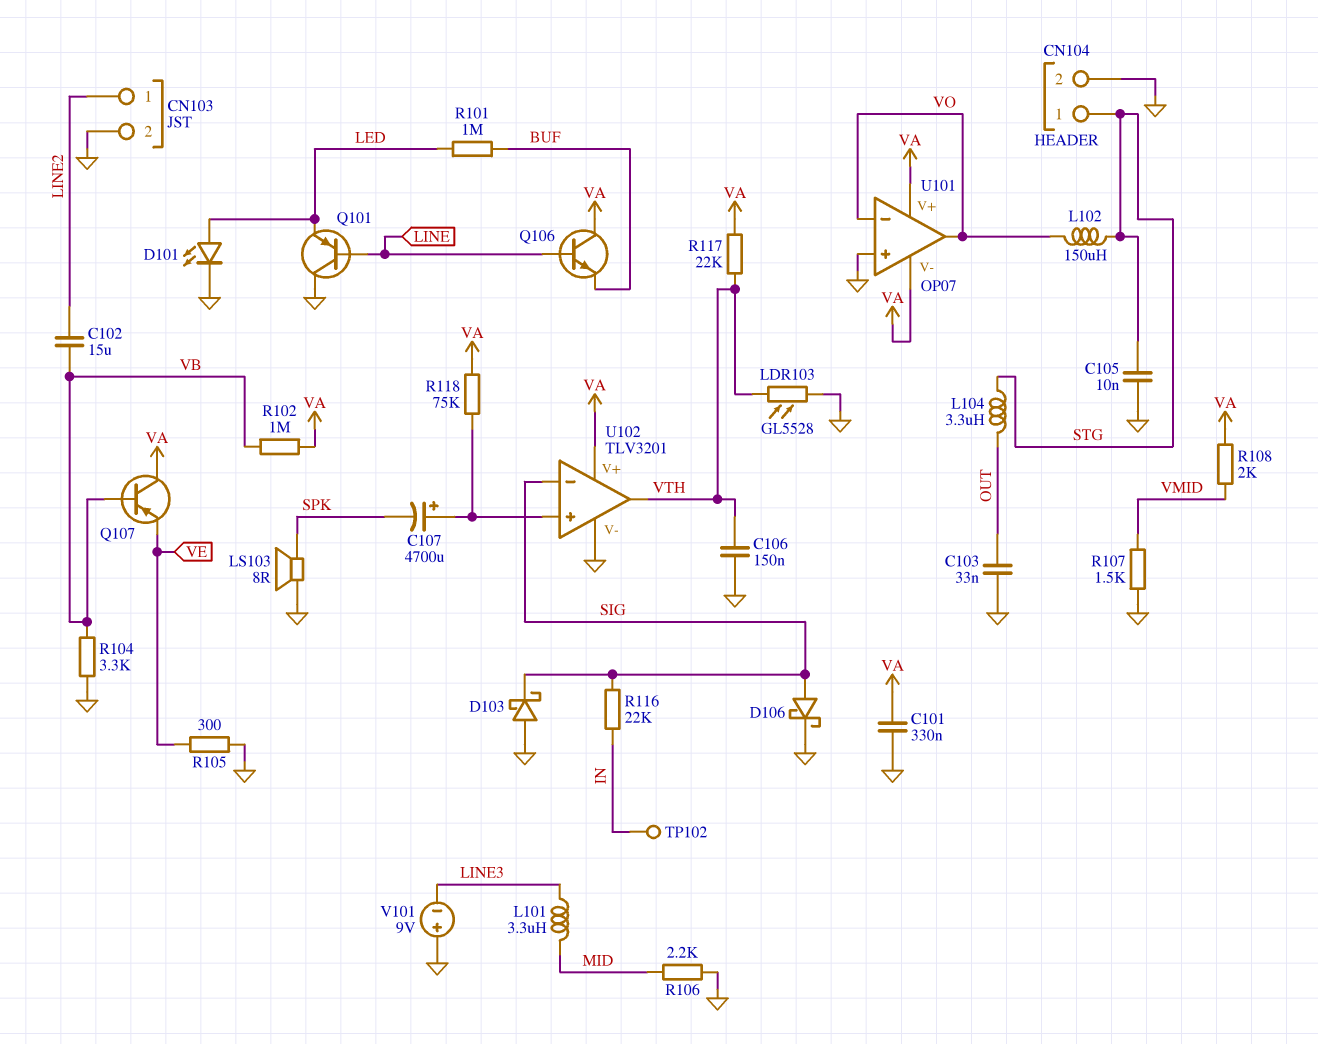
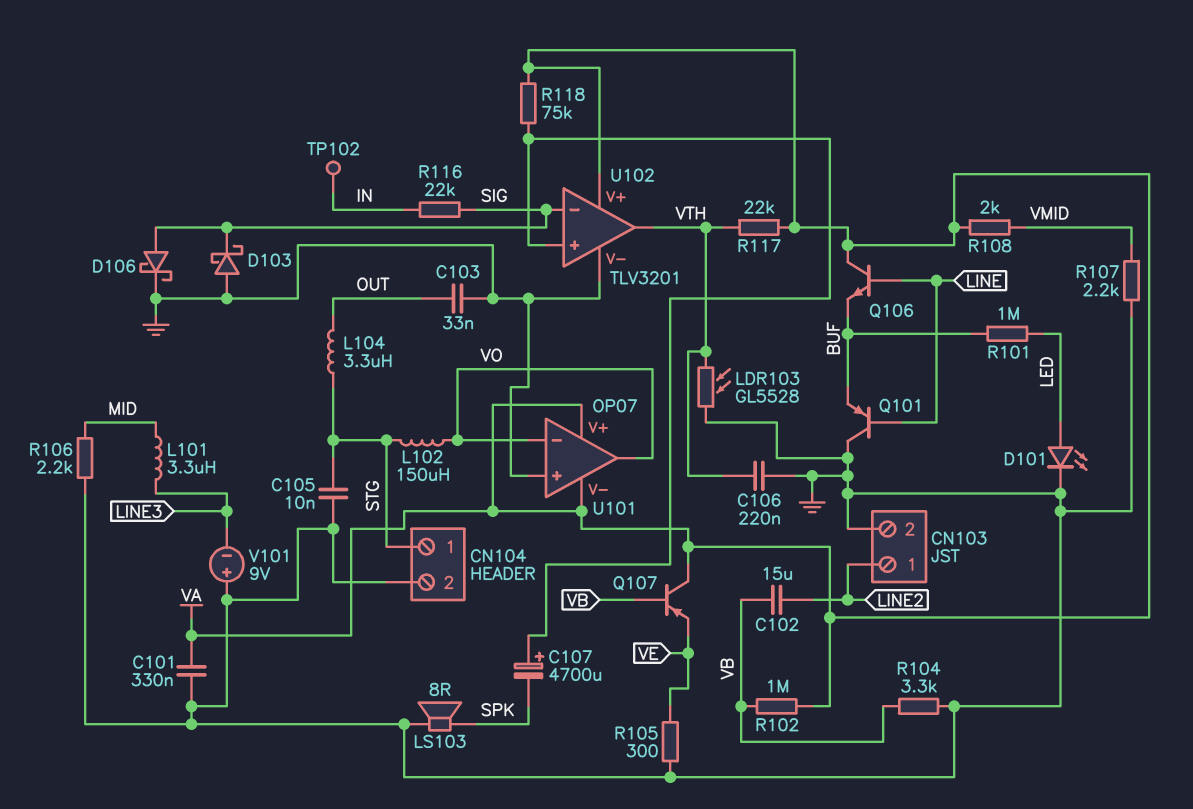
C106: 150nF (GND, VTH) -> 220nF (GND, VTH)
Q101: PNP (B LINE, C GND, E LED) -> PNP (B LINE, C GND, E BUF)
R107: 1.5k (GND, VMID) -> 2.2k (GND, VMID)

